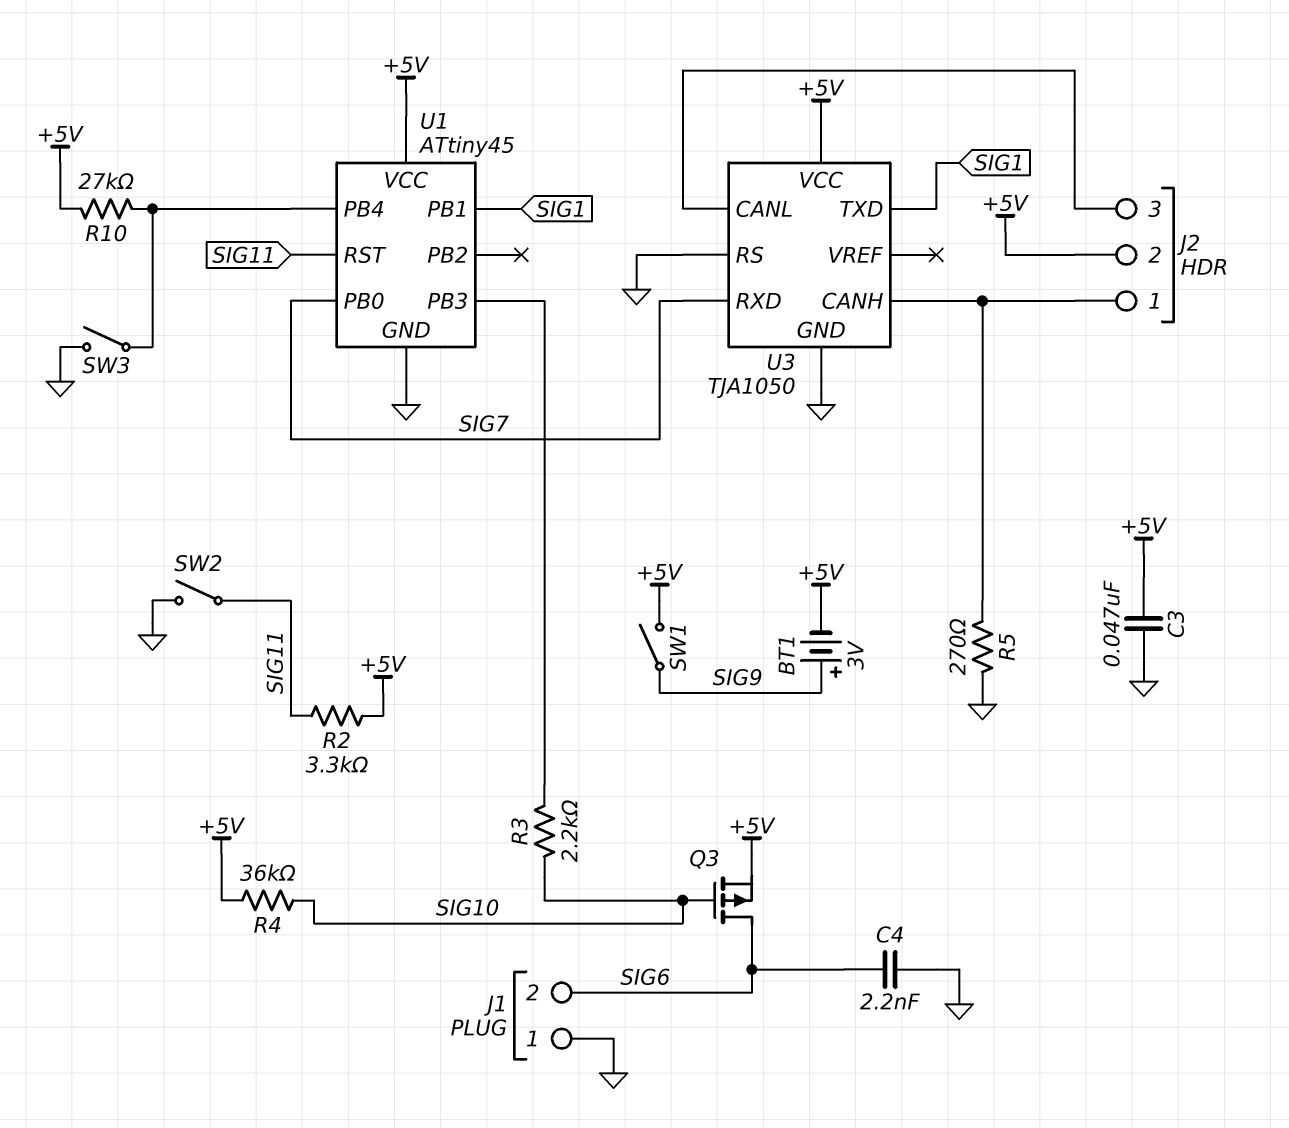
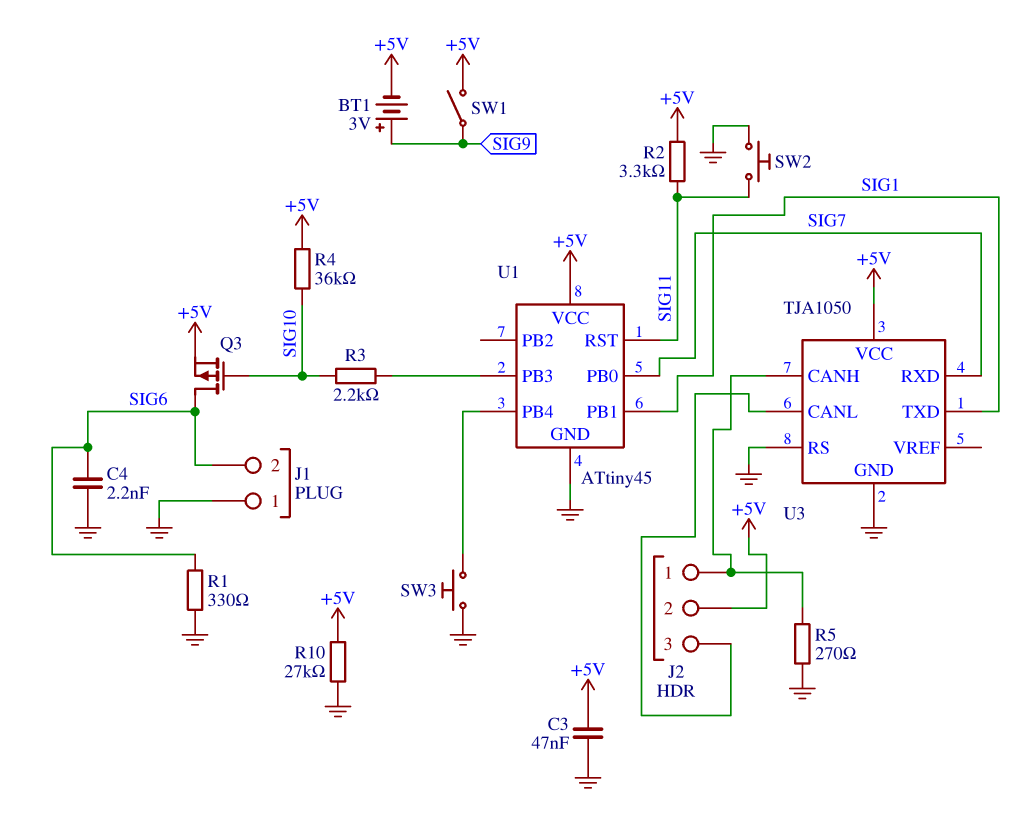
R1: none -> 330 (GND, SIG6)
R10: 27k (+5V, U1/PB4) -> 27k (+5V, GND)
SW2: switch (GND, SIG11) -> button (GND, SIG11)
SW3: switch (GND, U1/PB4) -> button (GND, U1/PB4)

